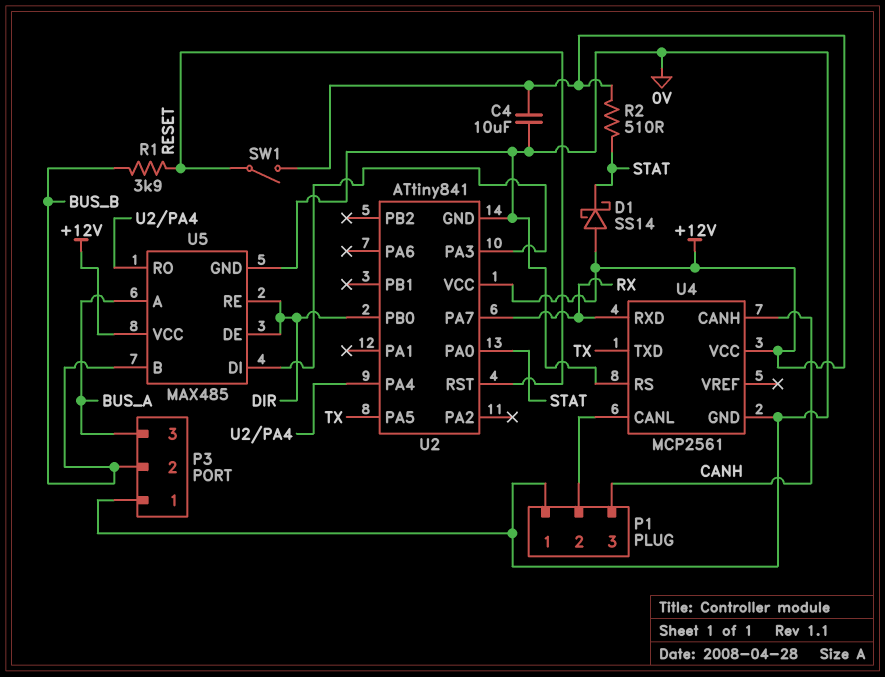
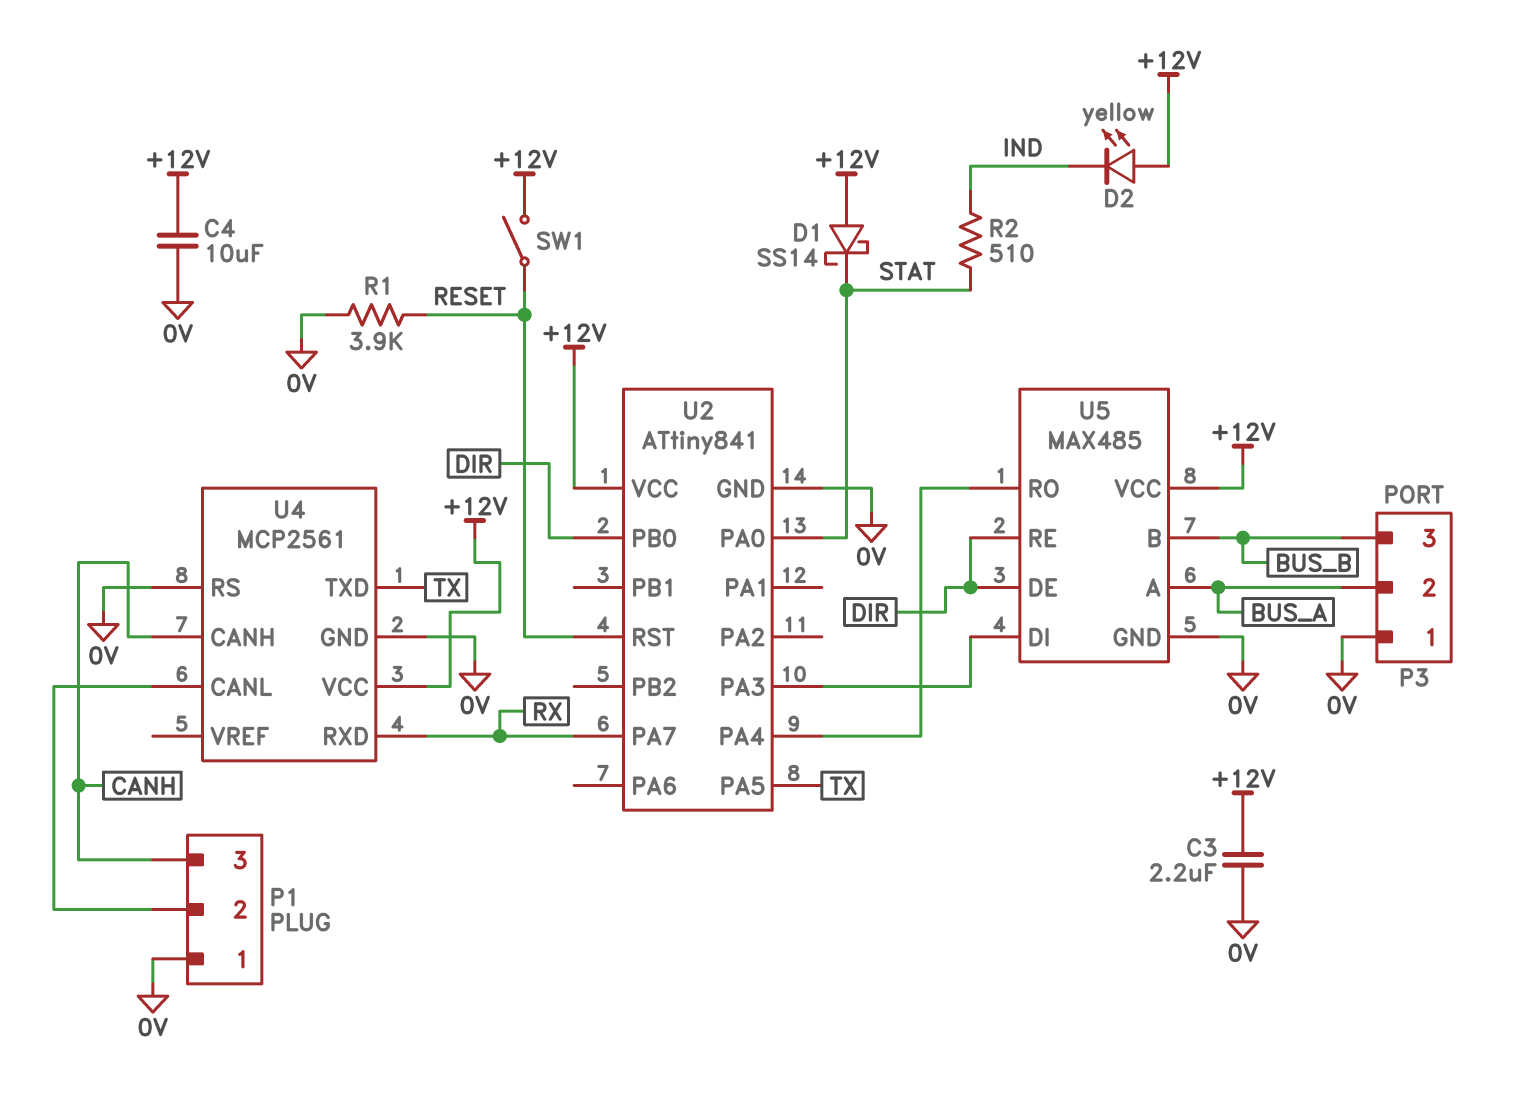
C3: none -> 2.2uF (+12V, 0V)
D2: none -> LED yellow (A +12V, K IND)
P3 pin 2: BUS_B -> BUS_A
P3 pin 3: BUS_A -> BUS_B
R1: 3.9k (BUS_B, RESET) -> 3.9k (0V, RESET)
R2: 510 (+12V, STAT) -> 510 (IND, STAT)

